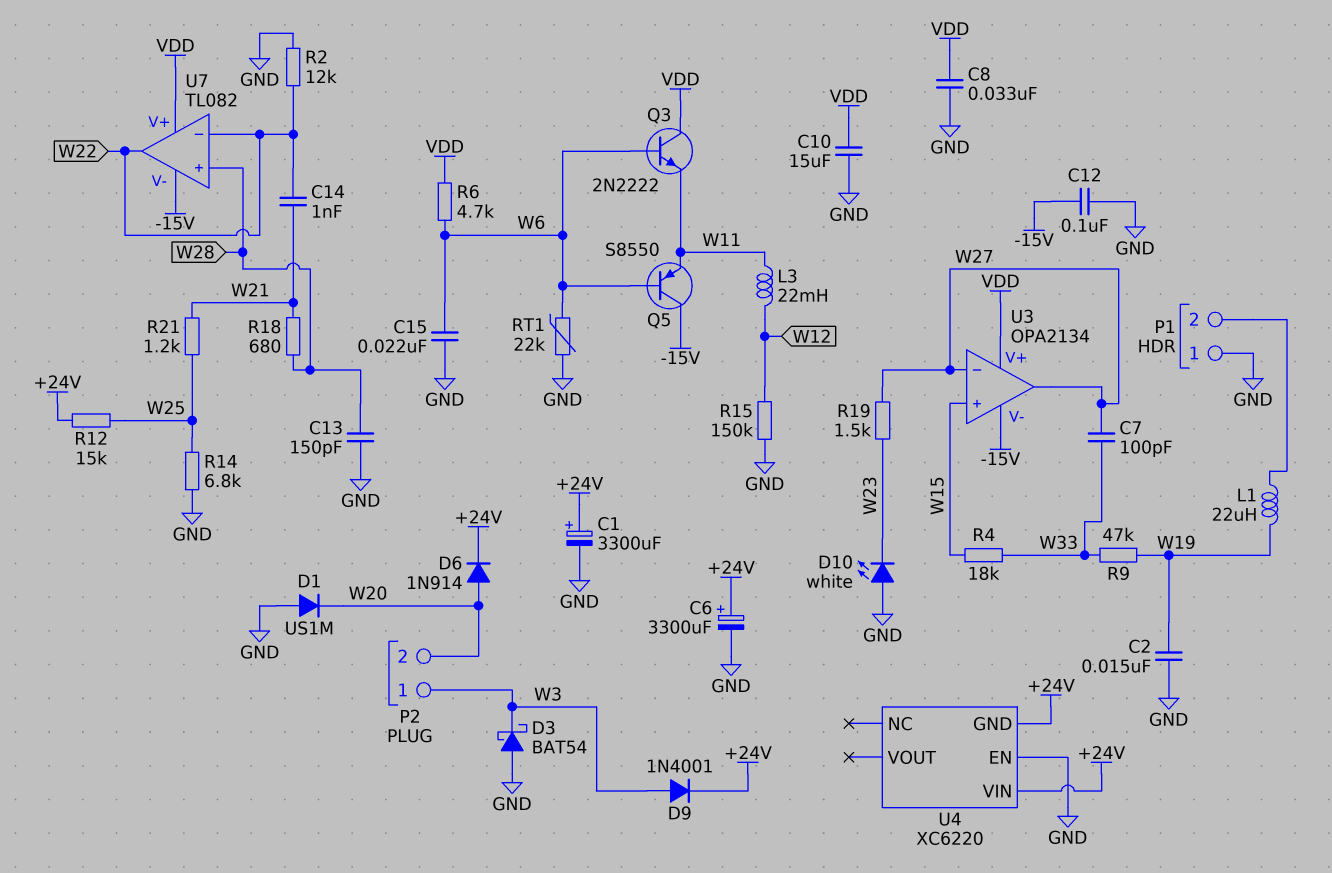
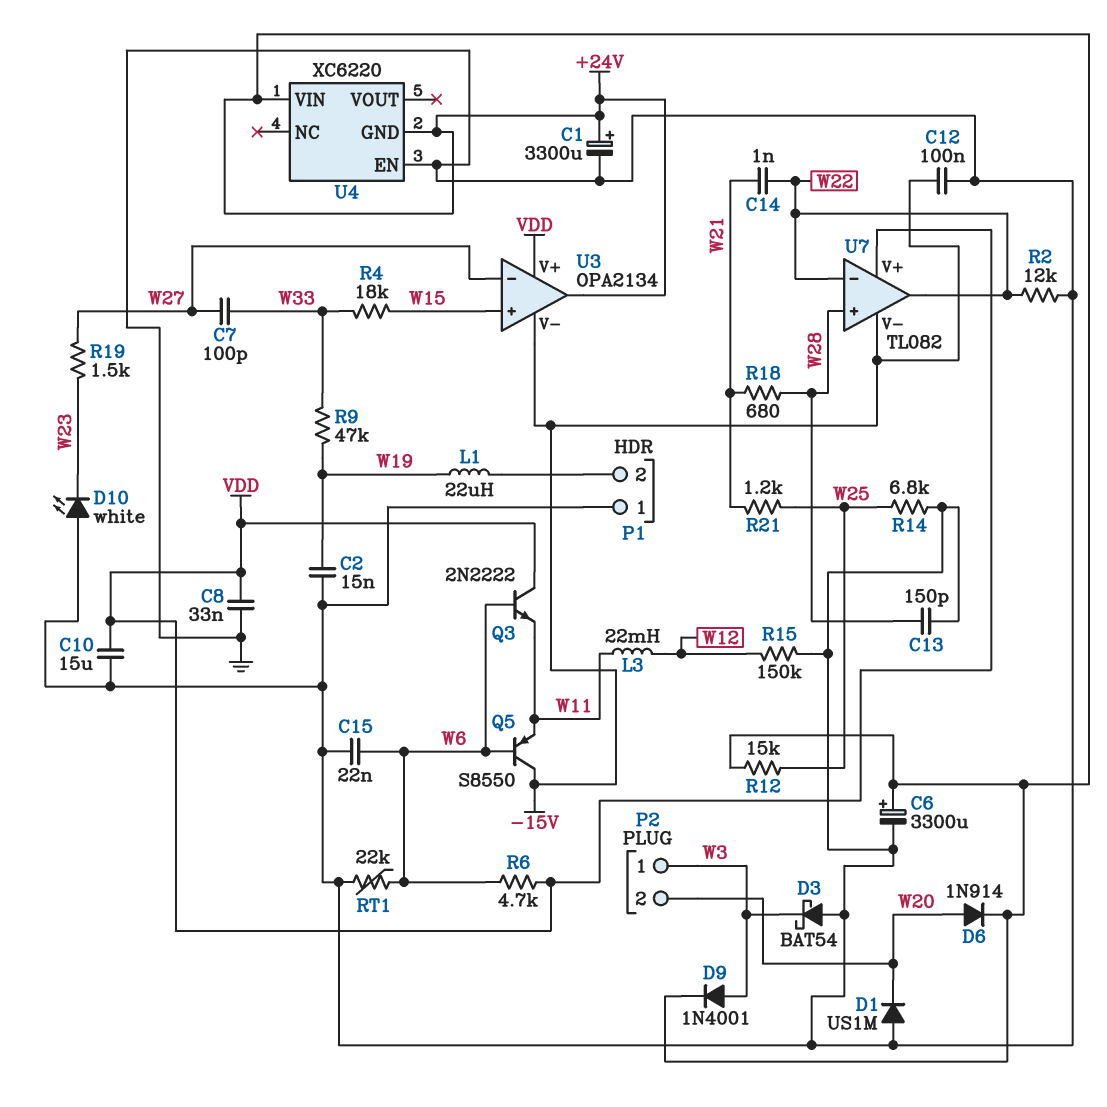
U3 pin out: W27 -> +24V

